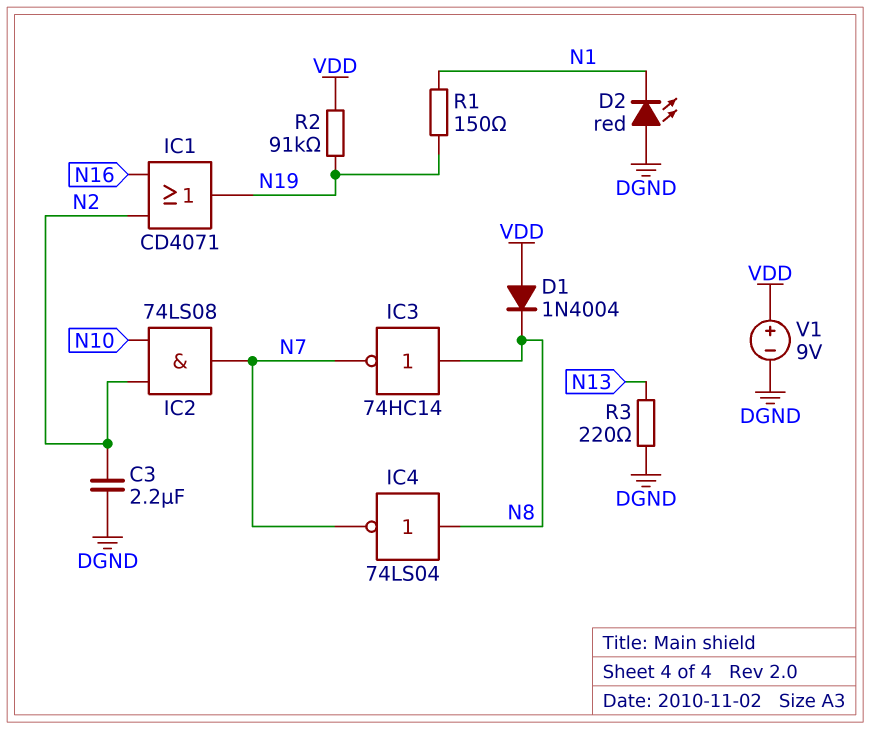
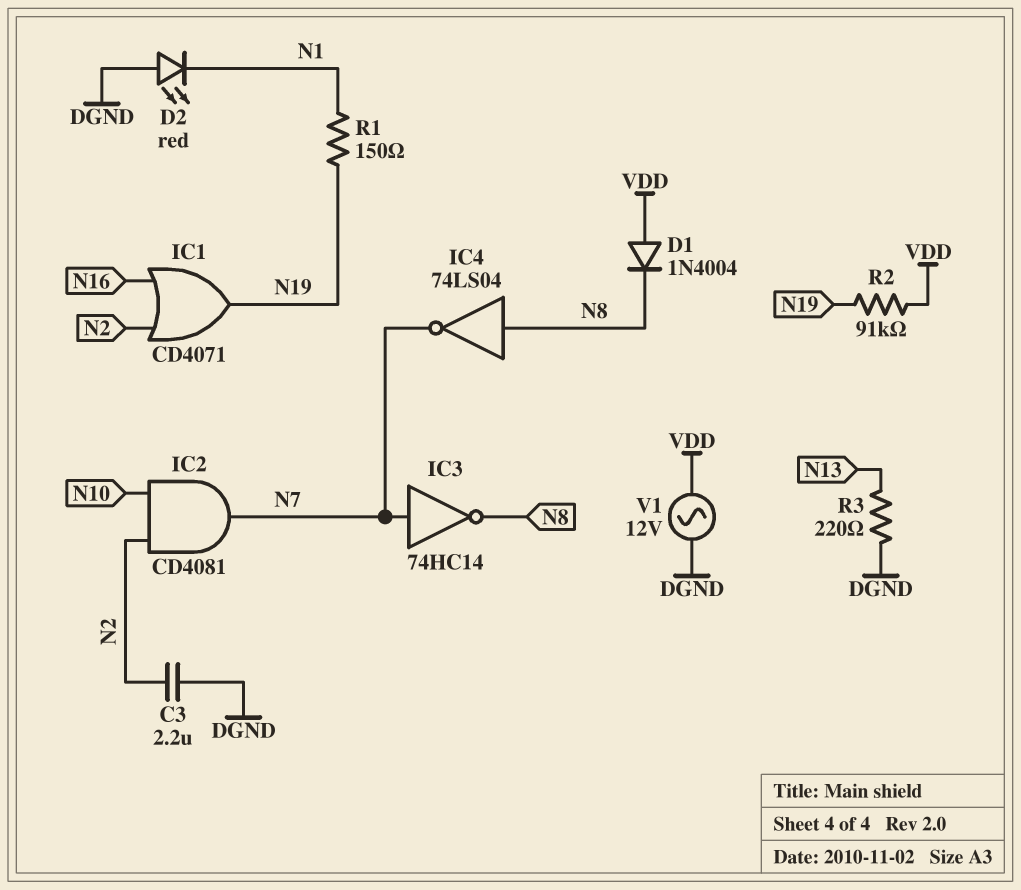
IC2: AND 74LS08 (in N2, in N10, out N7) -> AND CD4081 (in N2, in N10, out N7)
IC3: NOT 74HC14 (in N8, out N7) -> NOT 74HC14 (in N7, out N8)
V1: 9V (plus VDD, minus DGND) -> AC 12V (DGND, VDD)

